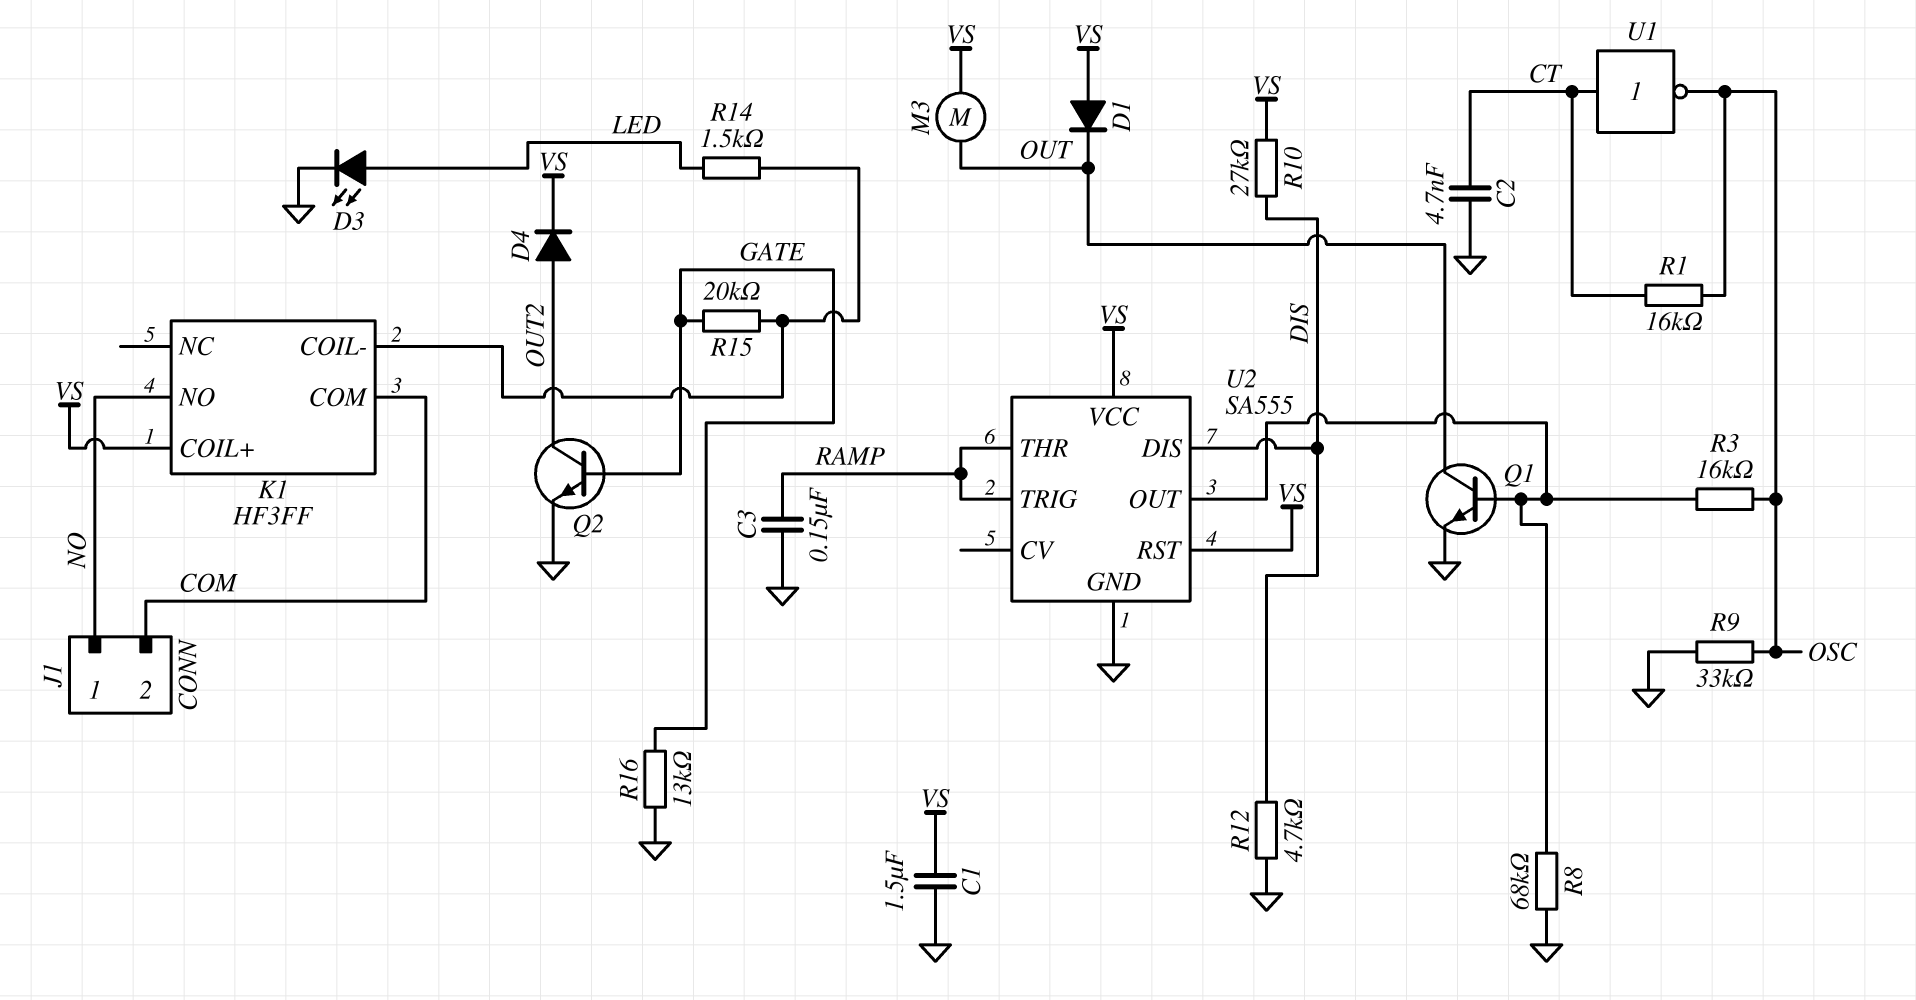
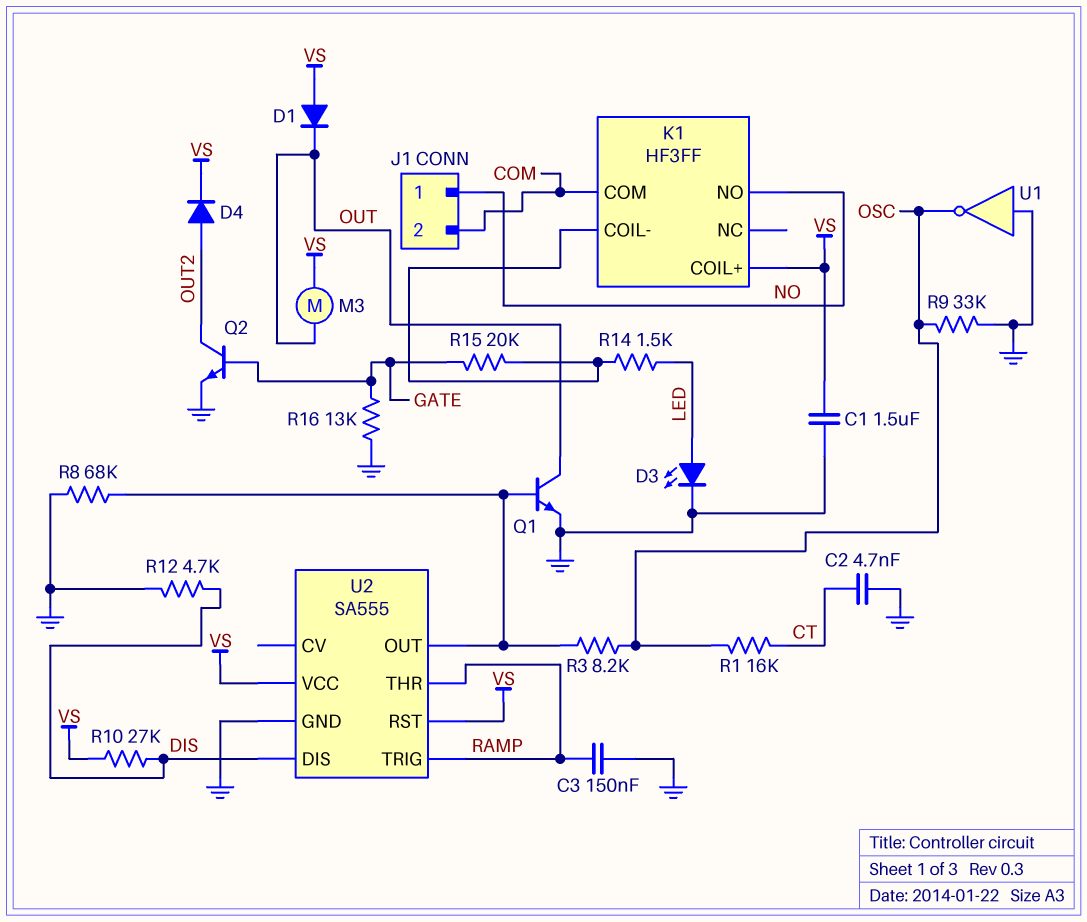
R3: 16k (OSC, U2/OUT) -> 8.2k (OSC, U2/OUT)
U1: NOT (in CT, out OSC) -> NOT (in GND, out OSC)

